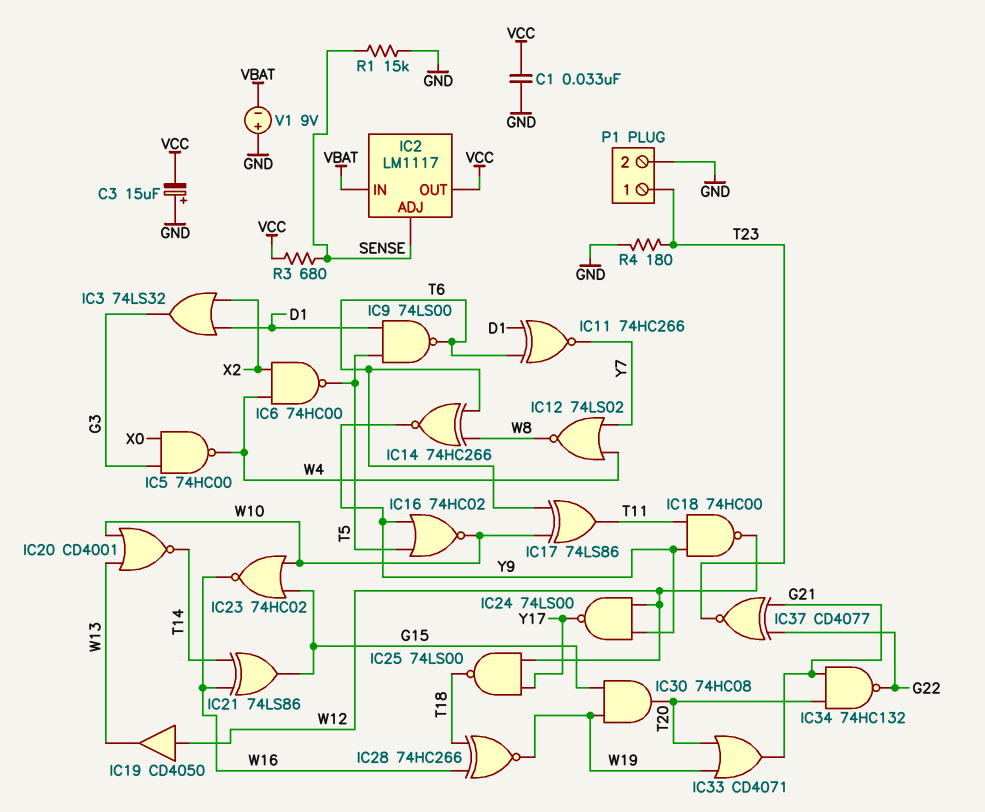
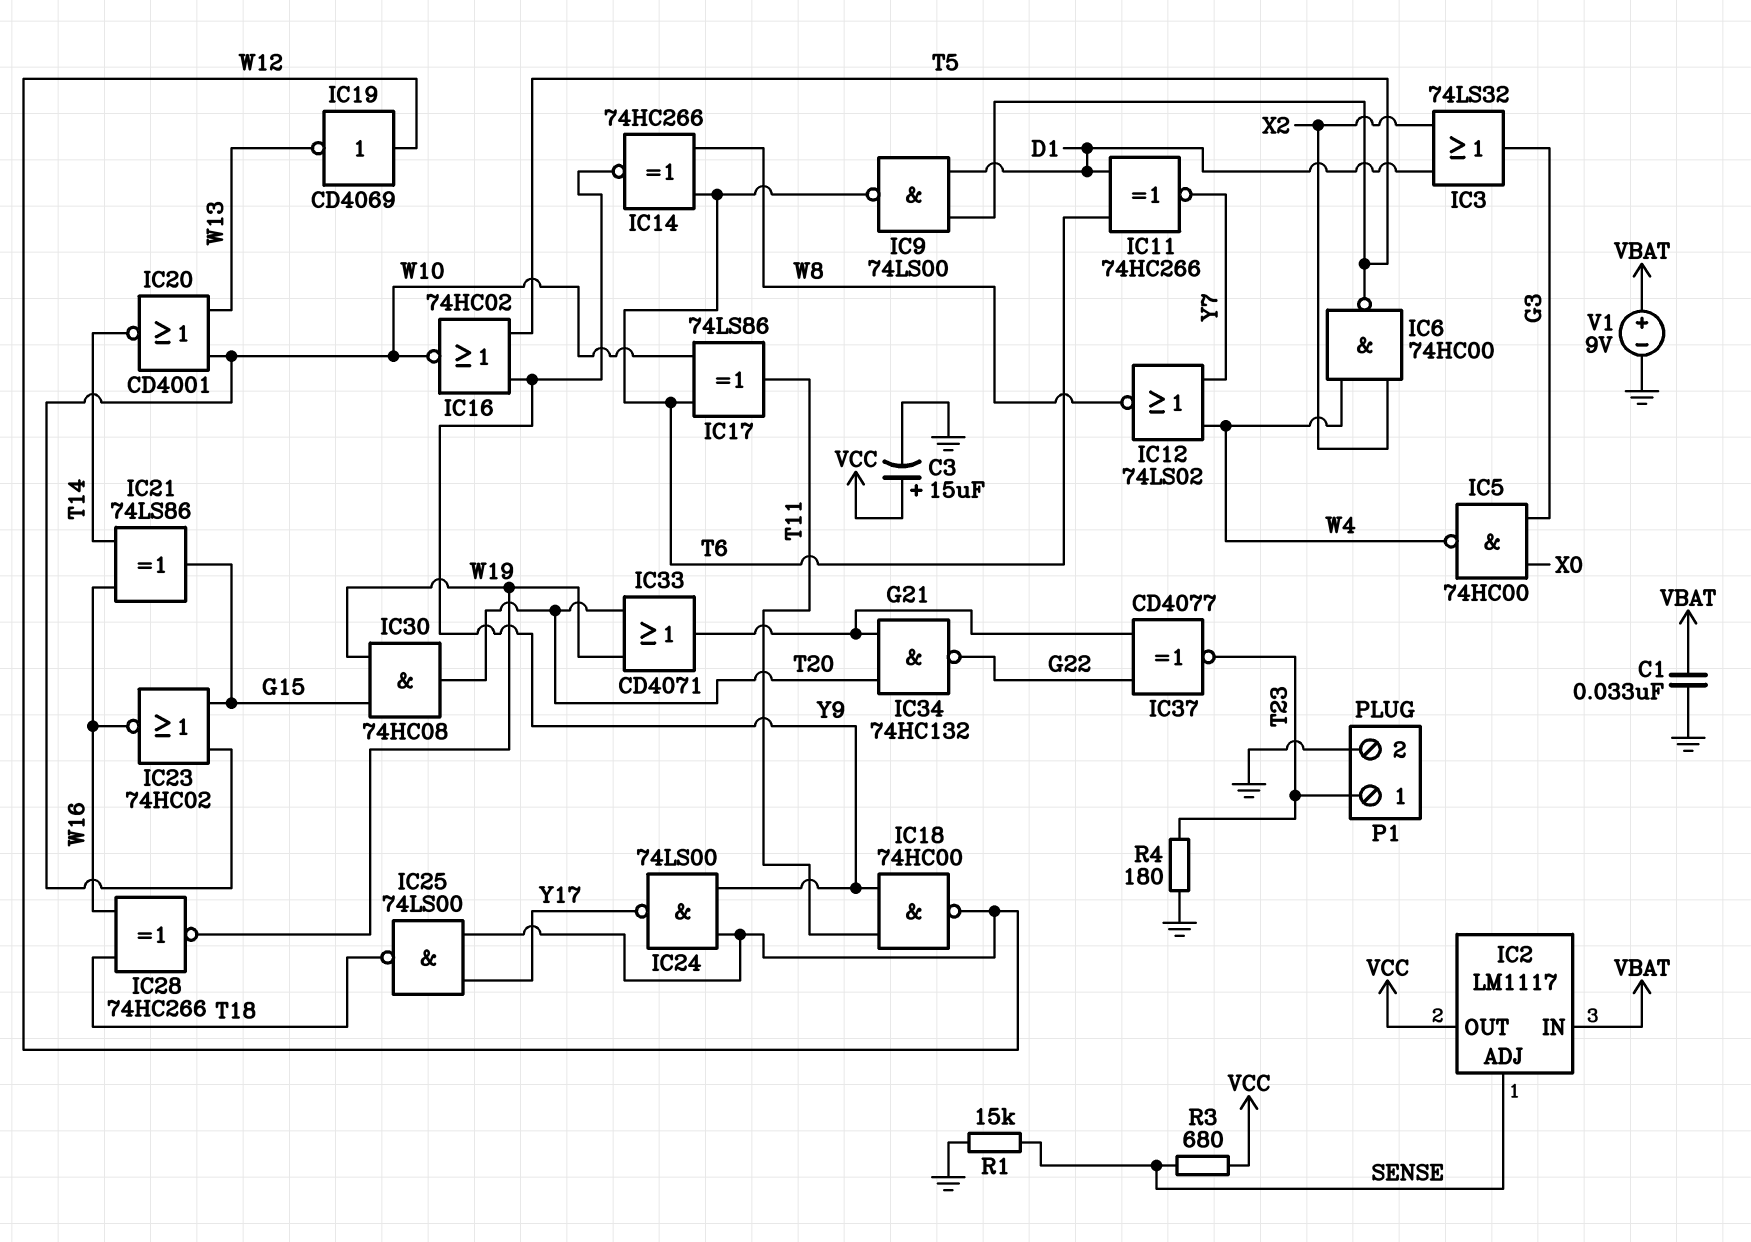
C1: 33nF (GND, VCC) -> 33nF (GND, VBAT)
C3: 15uF (plus GND, minus VCC) -> 15uF (plus VCC, minus GND)
IC19: buffer CD4050 (in W12, out W13) -> NOT CD4069 (in W12, out W13)
V1: 9V (plus GND, minus VBAT) -> 9V (plus VBAT, minus GND)

